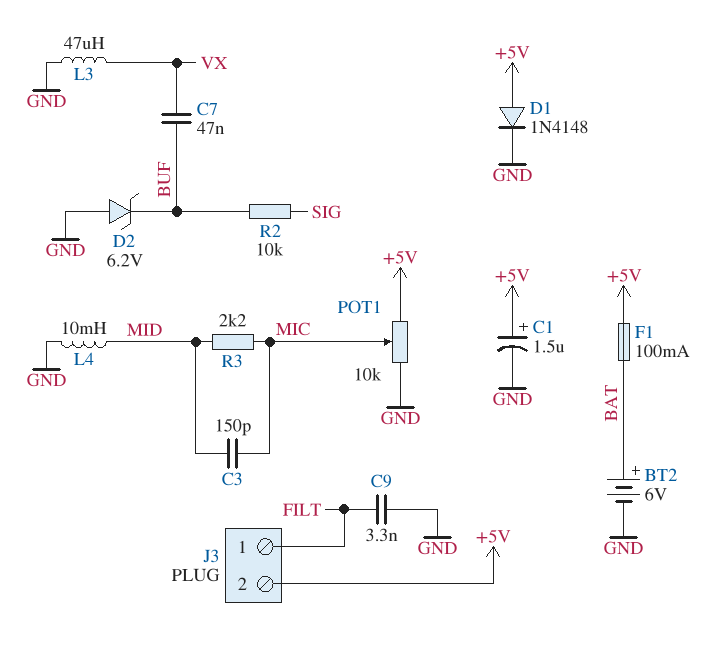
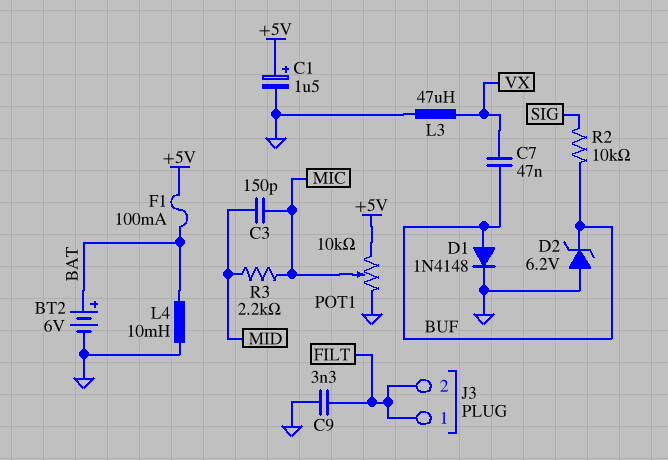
D1: diode 1N4148 (A +5V, K GND) -> diode 1N4148 (A BUF, K GND)
J3 pin 2: +5V -> FILT
L4: 10mH (GND, MID) -> 10mH (BAT, GND)

